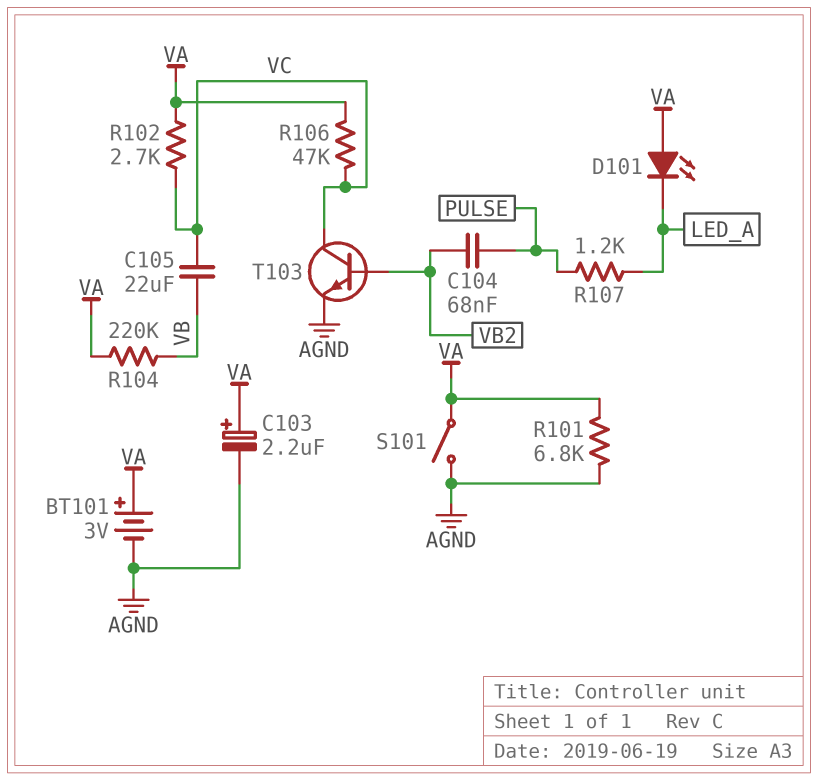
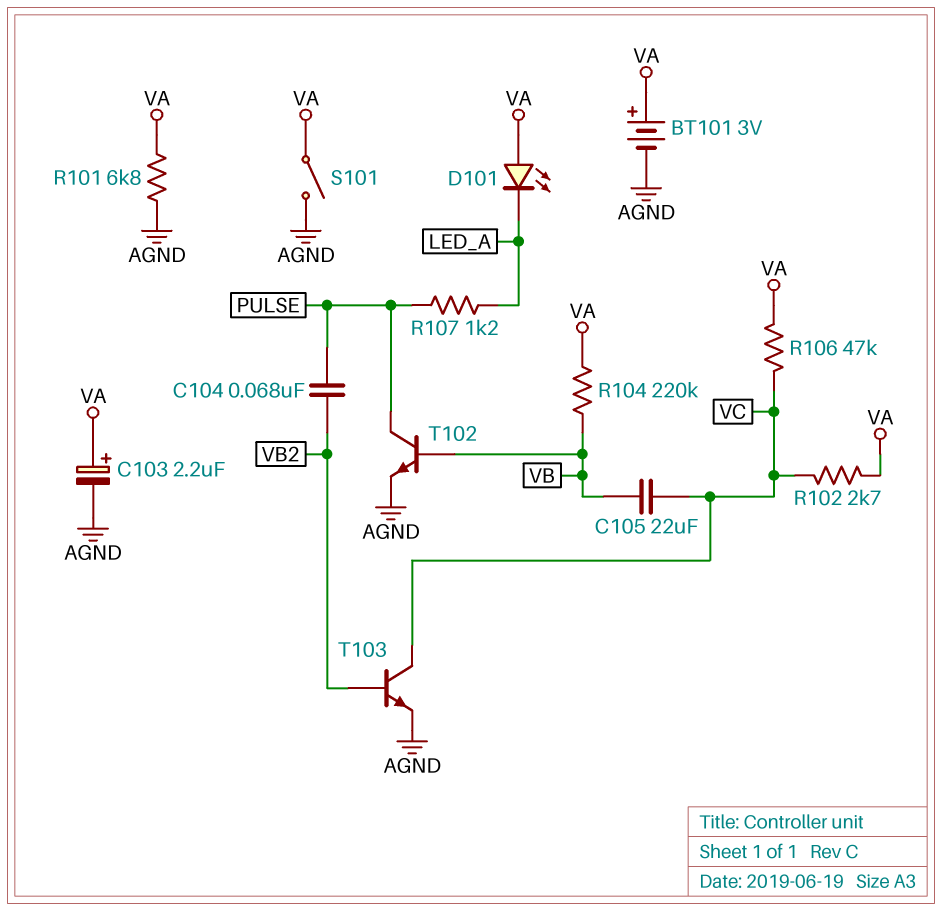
T102: none -> NPN (B VB, C PULSE, E AGND)

